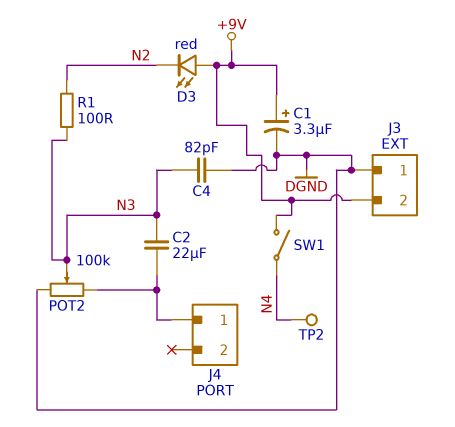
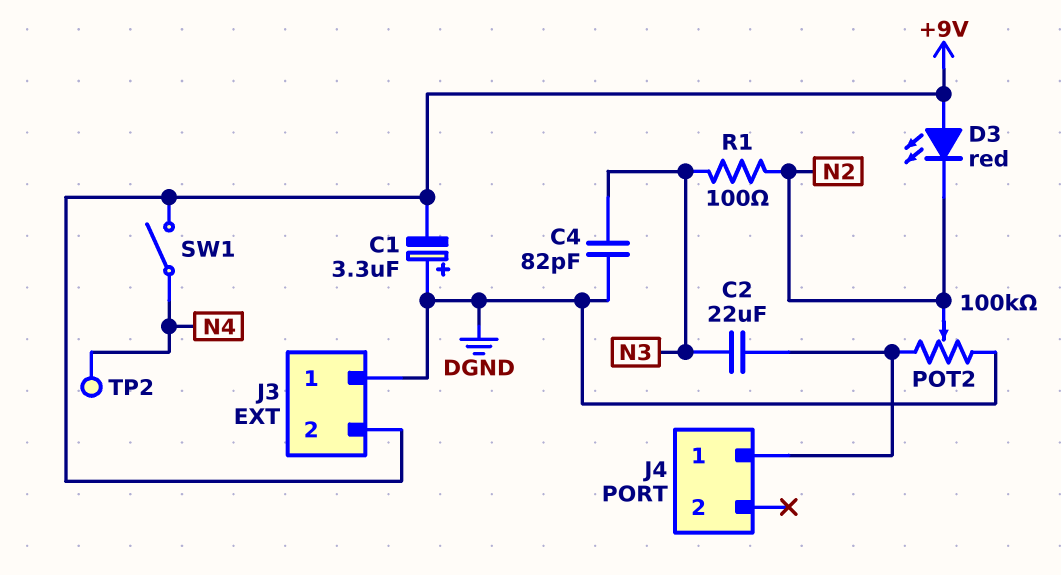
C1: 3.3uF (plus +9V, minus DGND) -> 3.3uF (plus DGND, minus +9V)
POT2: 100k (DGND, J4/1, wiper N3) -> 100k (DGND, J4/1, wiper N2)

